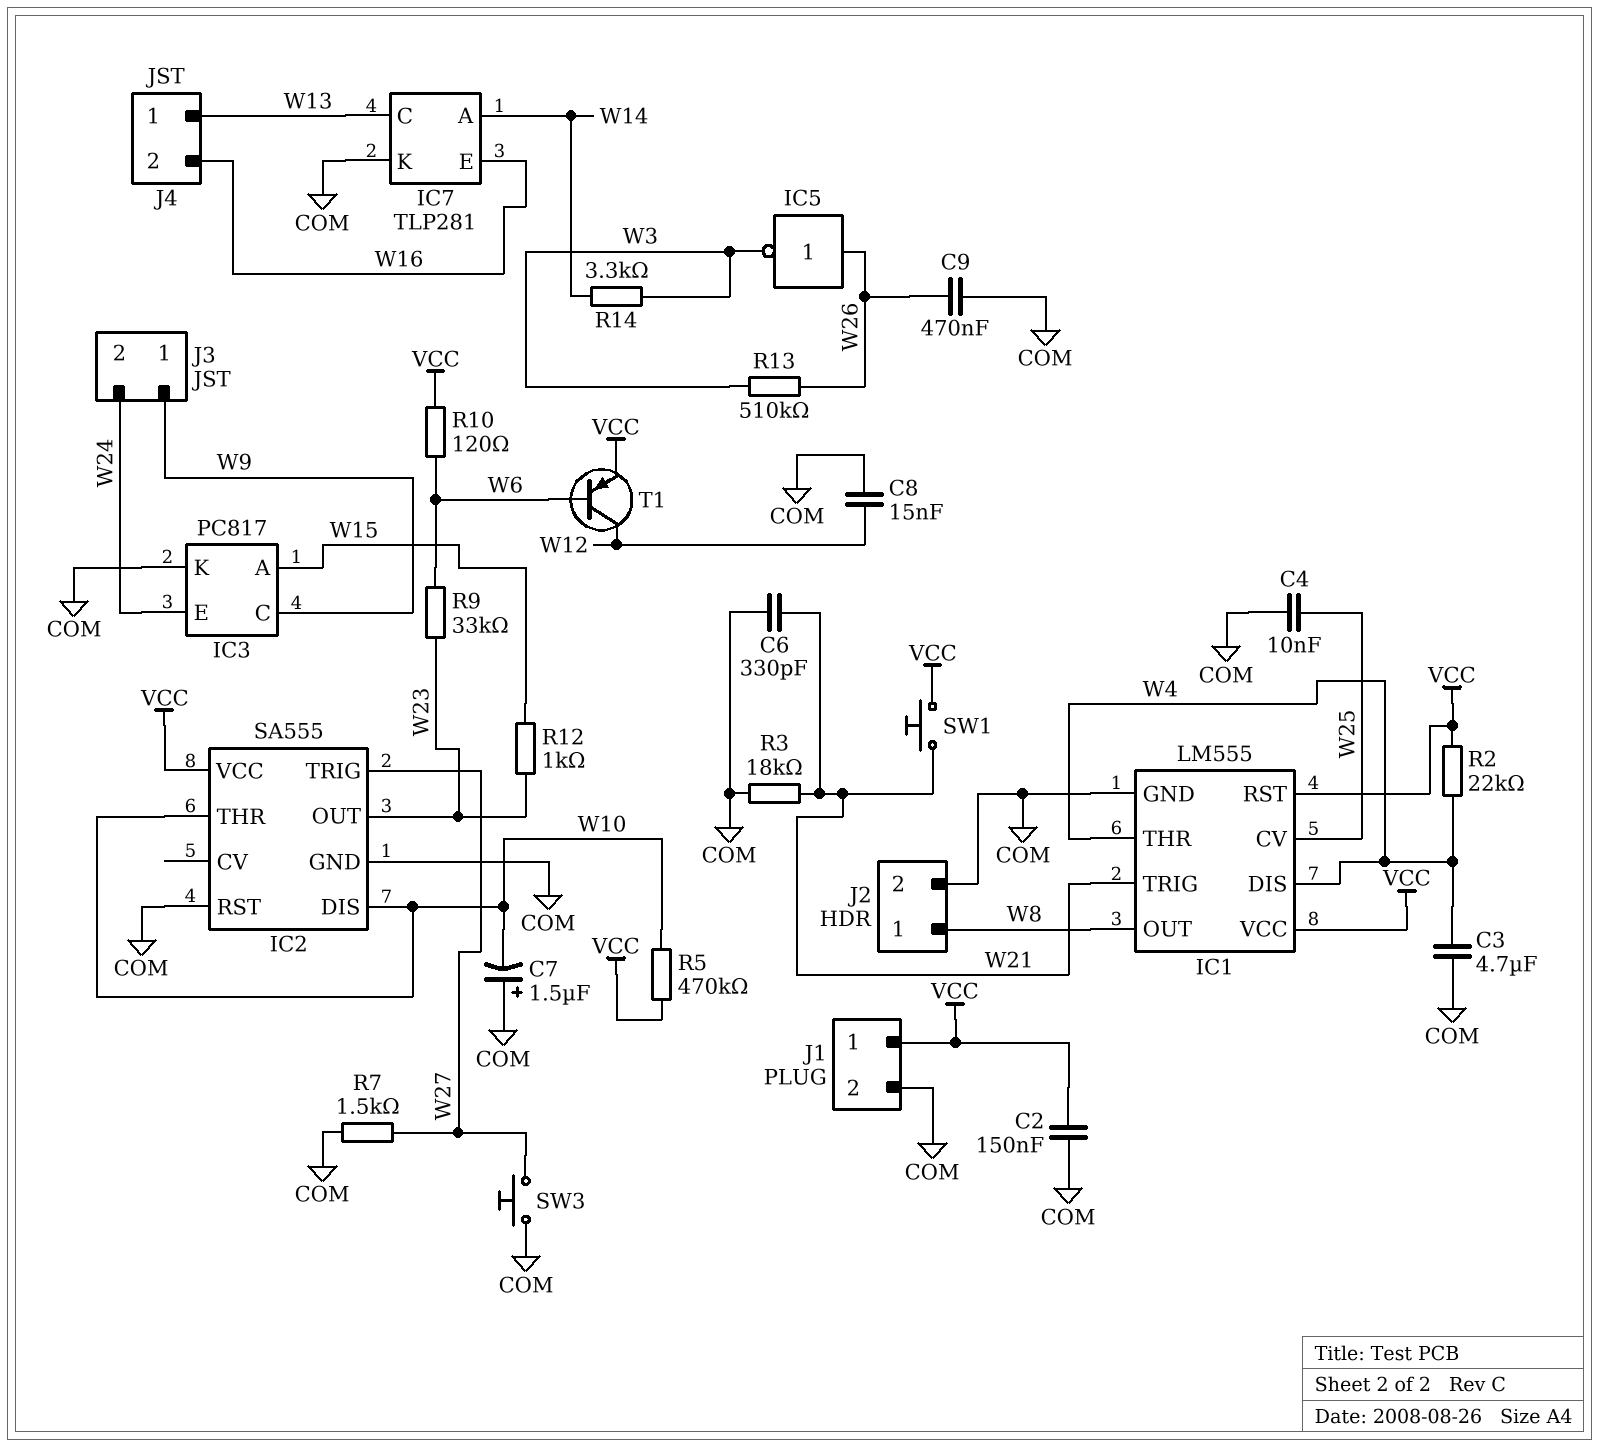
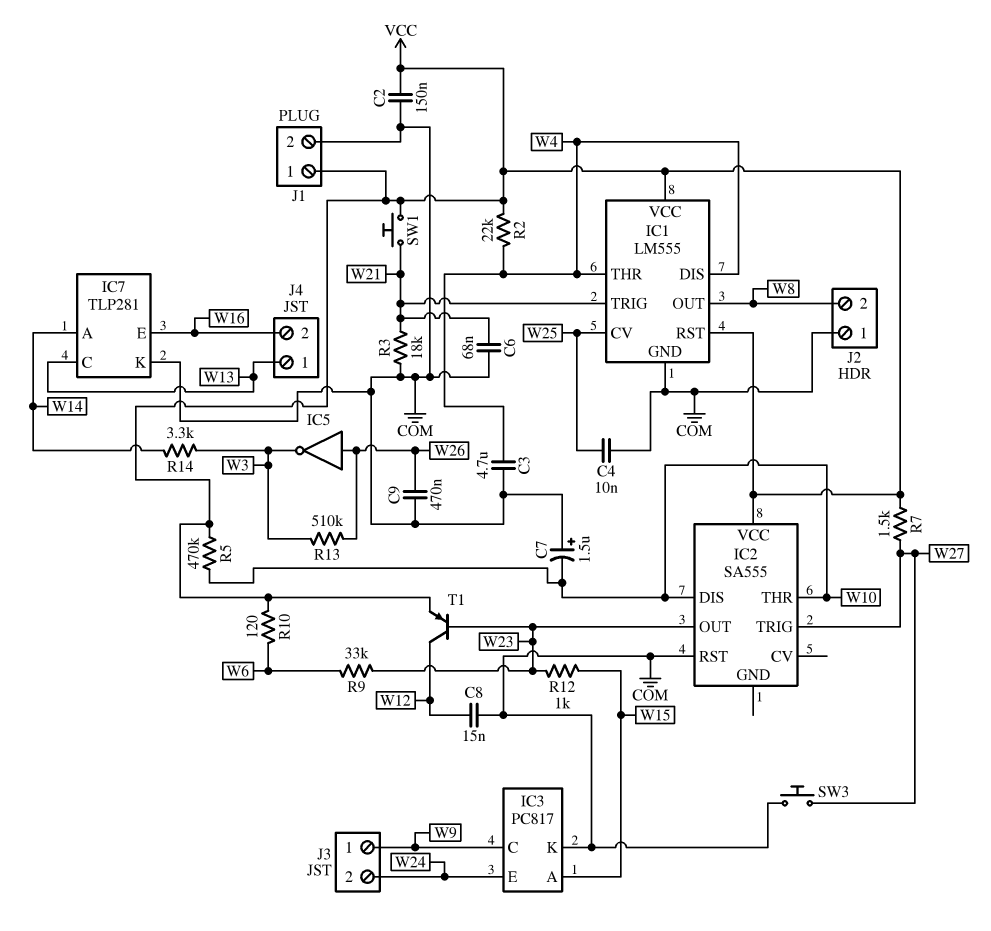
C6: 330pF (COM, W21) -> 68nF (COM, W21)
IC2 pin GND: COM -> none
J2 pin 1: W8 -> COM
J2 pin 2: COM -> W8
R7: 1.5k (COM, W27) -> 1.5k (VCC, W27)
T1: PNP (B W6, C W12, E VCC) -> PNP (B W23, C W12, E VCC)

